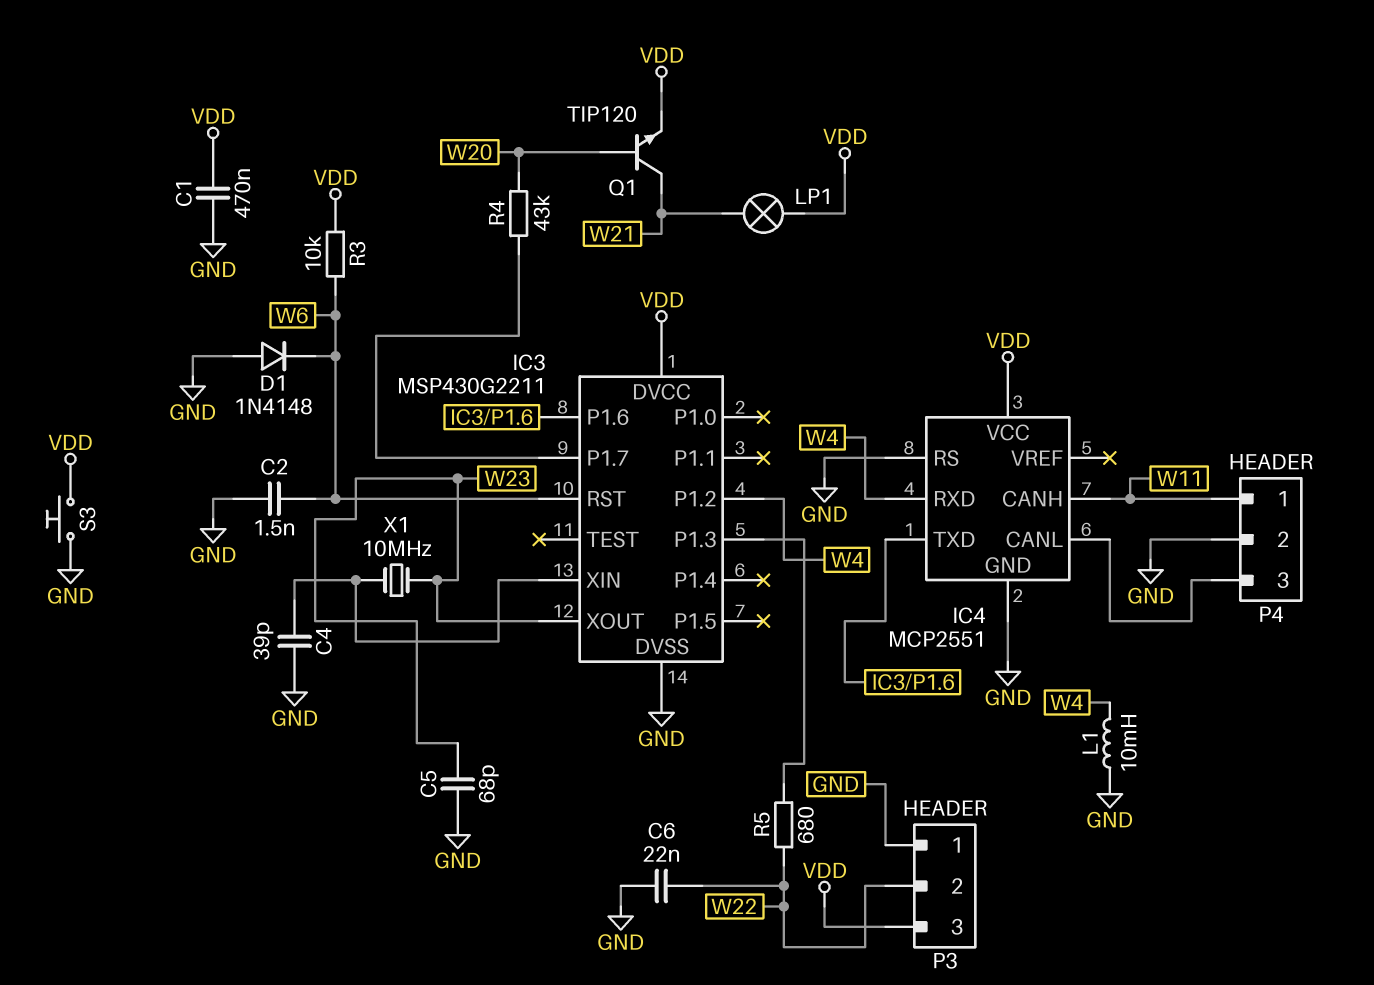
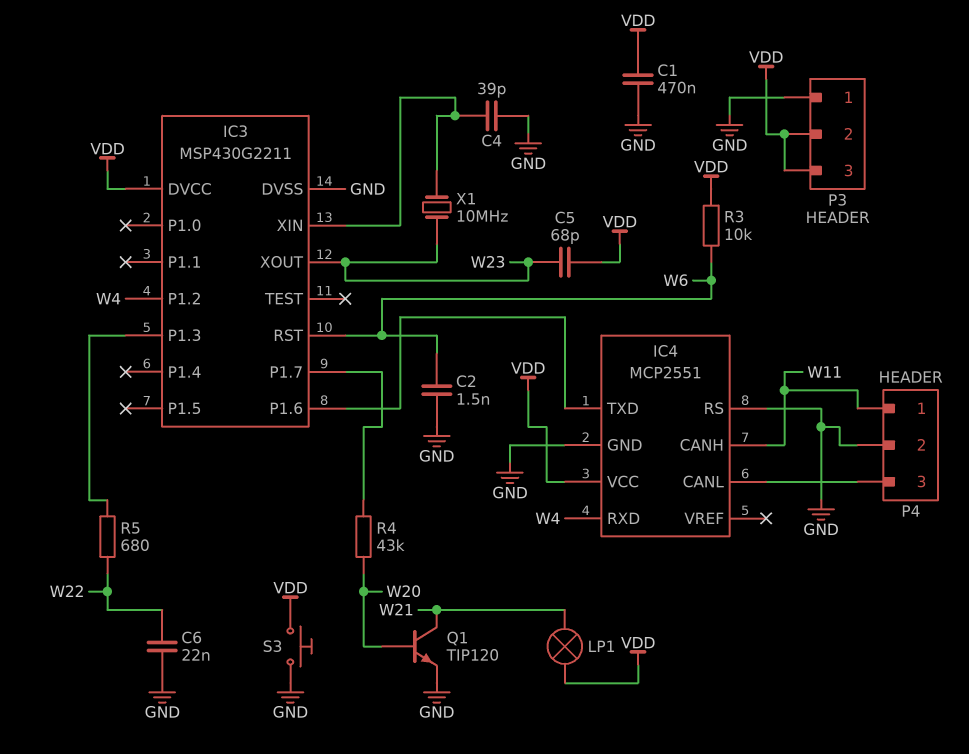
C5: 68pF (GND, W23) -> 68pF (VDD, W23)
D1: diode 1N4148 (A GND, K W6) -> none
L1: 10mH (GND, W4) -> none
P3 pin 2: W22 -> VDD
Q1: NPN TIP120 (B W20, C W21, E VDD) -> NPN TIP120 (B W20, C W21, E GND)

